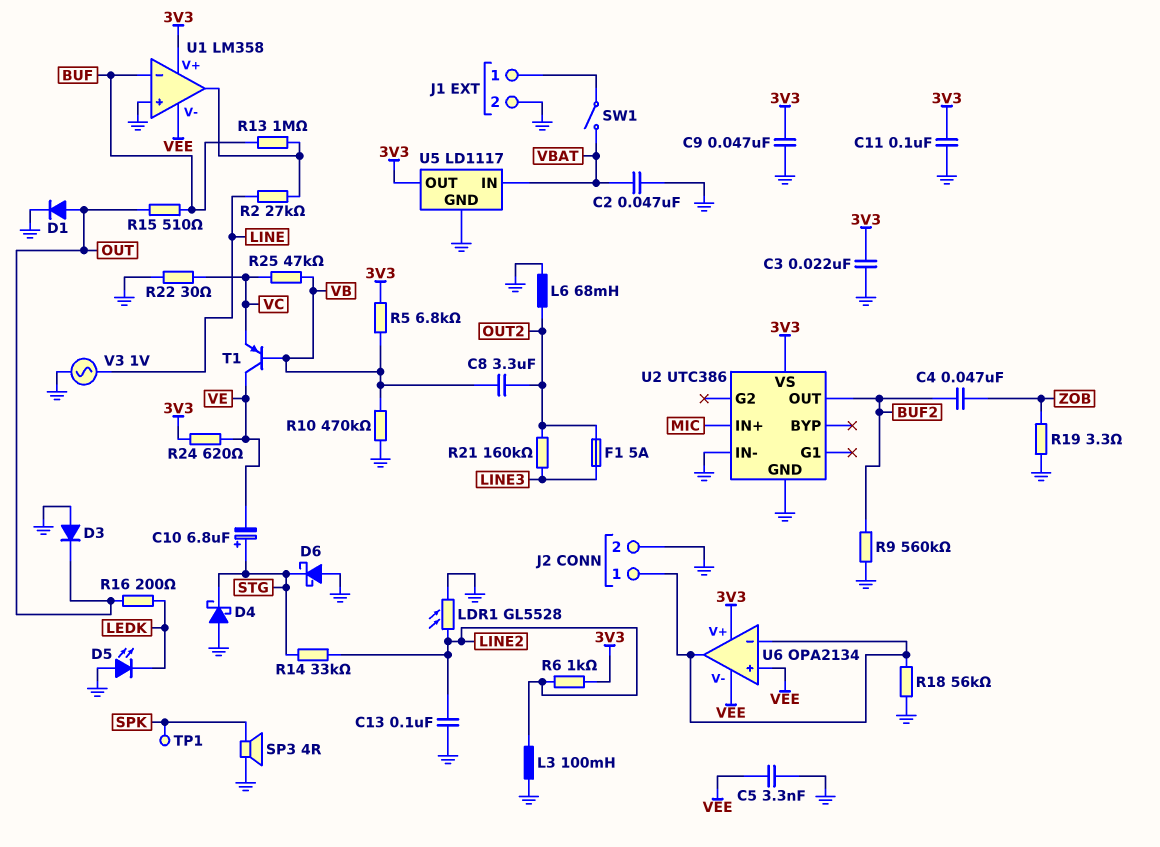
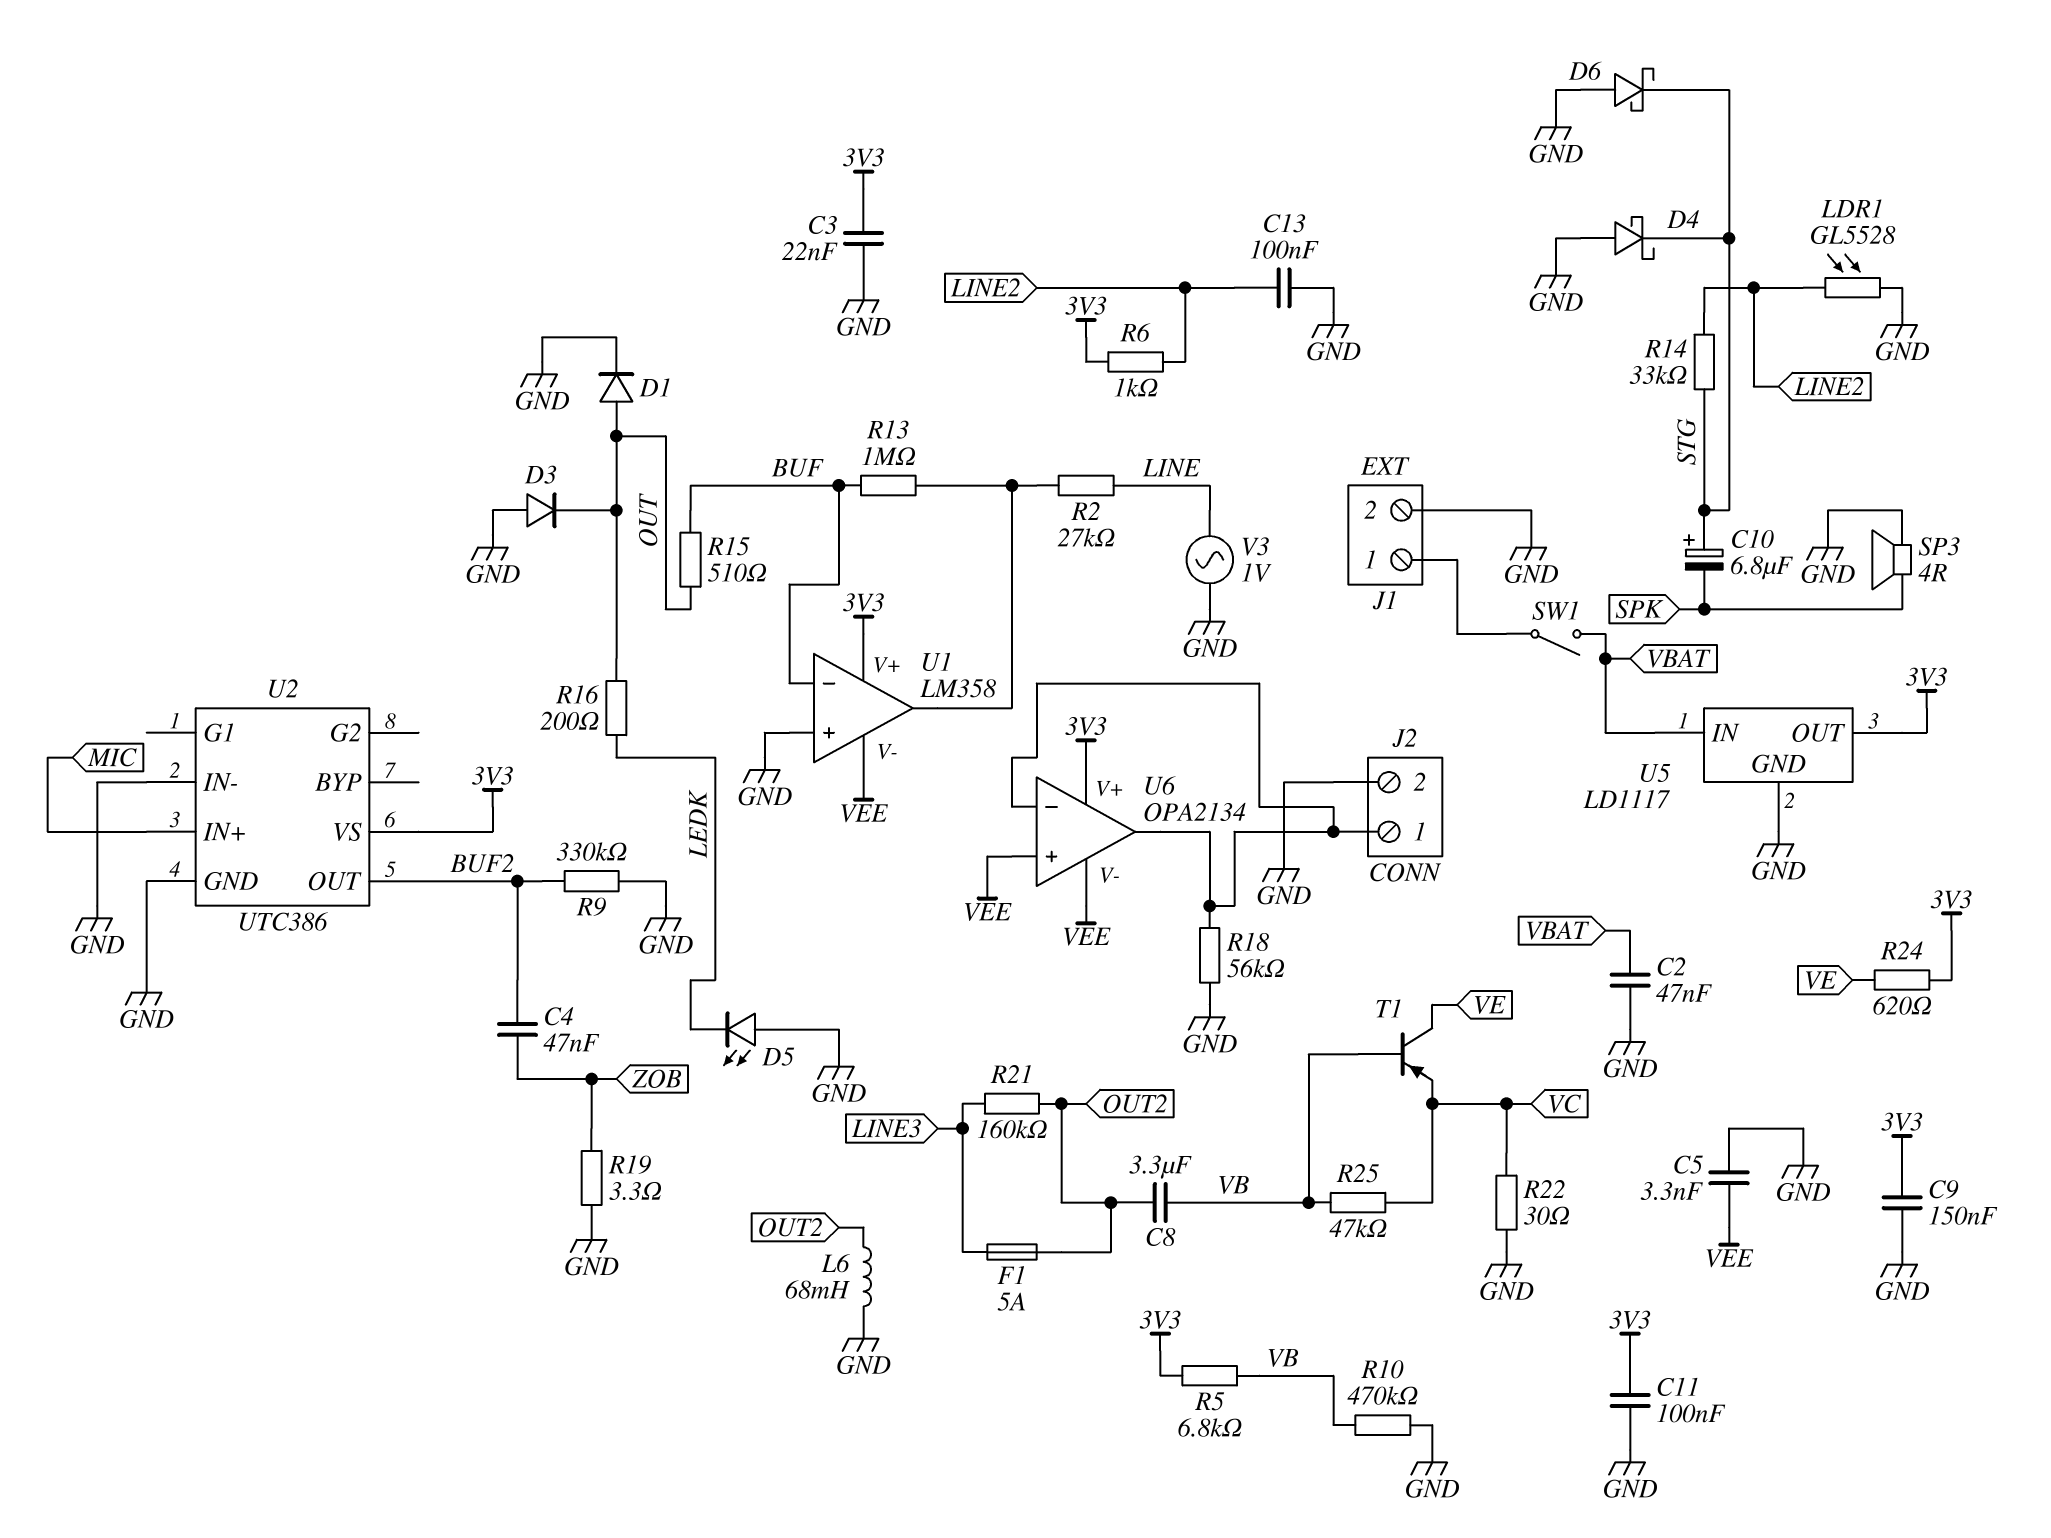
C9: 47nF (3V3, GND) -> 150nF (3V3, GND)
C10: 6.8uF (plus STG, minus VE) -> 6.8uF (plus STG, minus SPK)
L3: 100mH (GND, LINE2) -> none
R9: 560k (BUF2, GND) -> 330k (BUF2, GND)
TP1: test point (SPK) -> none

